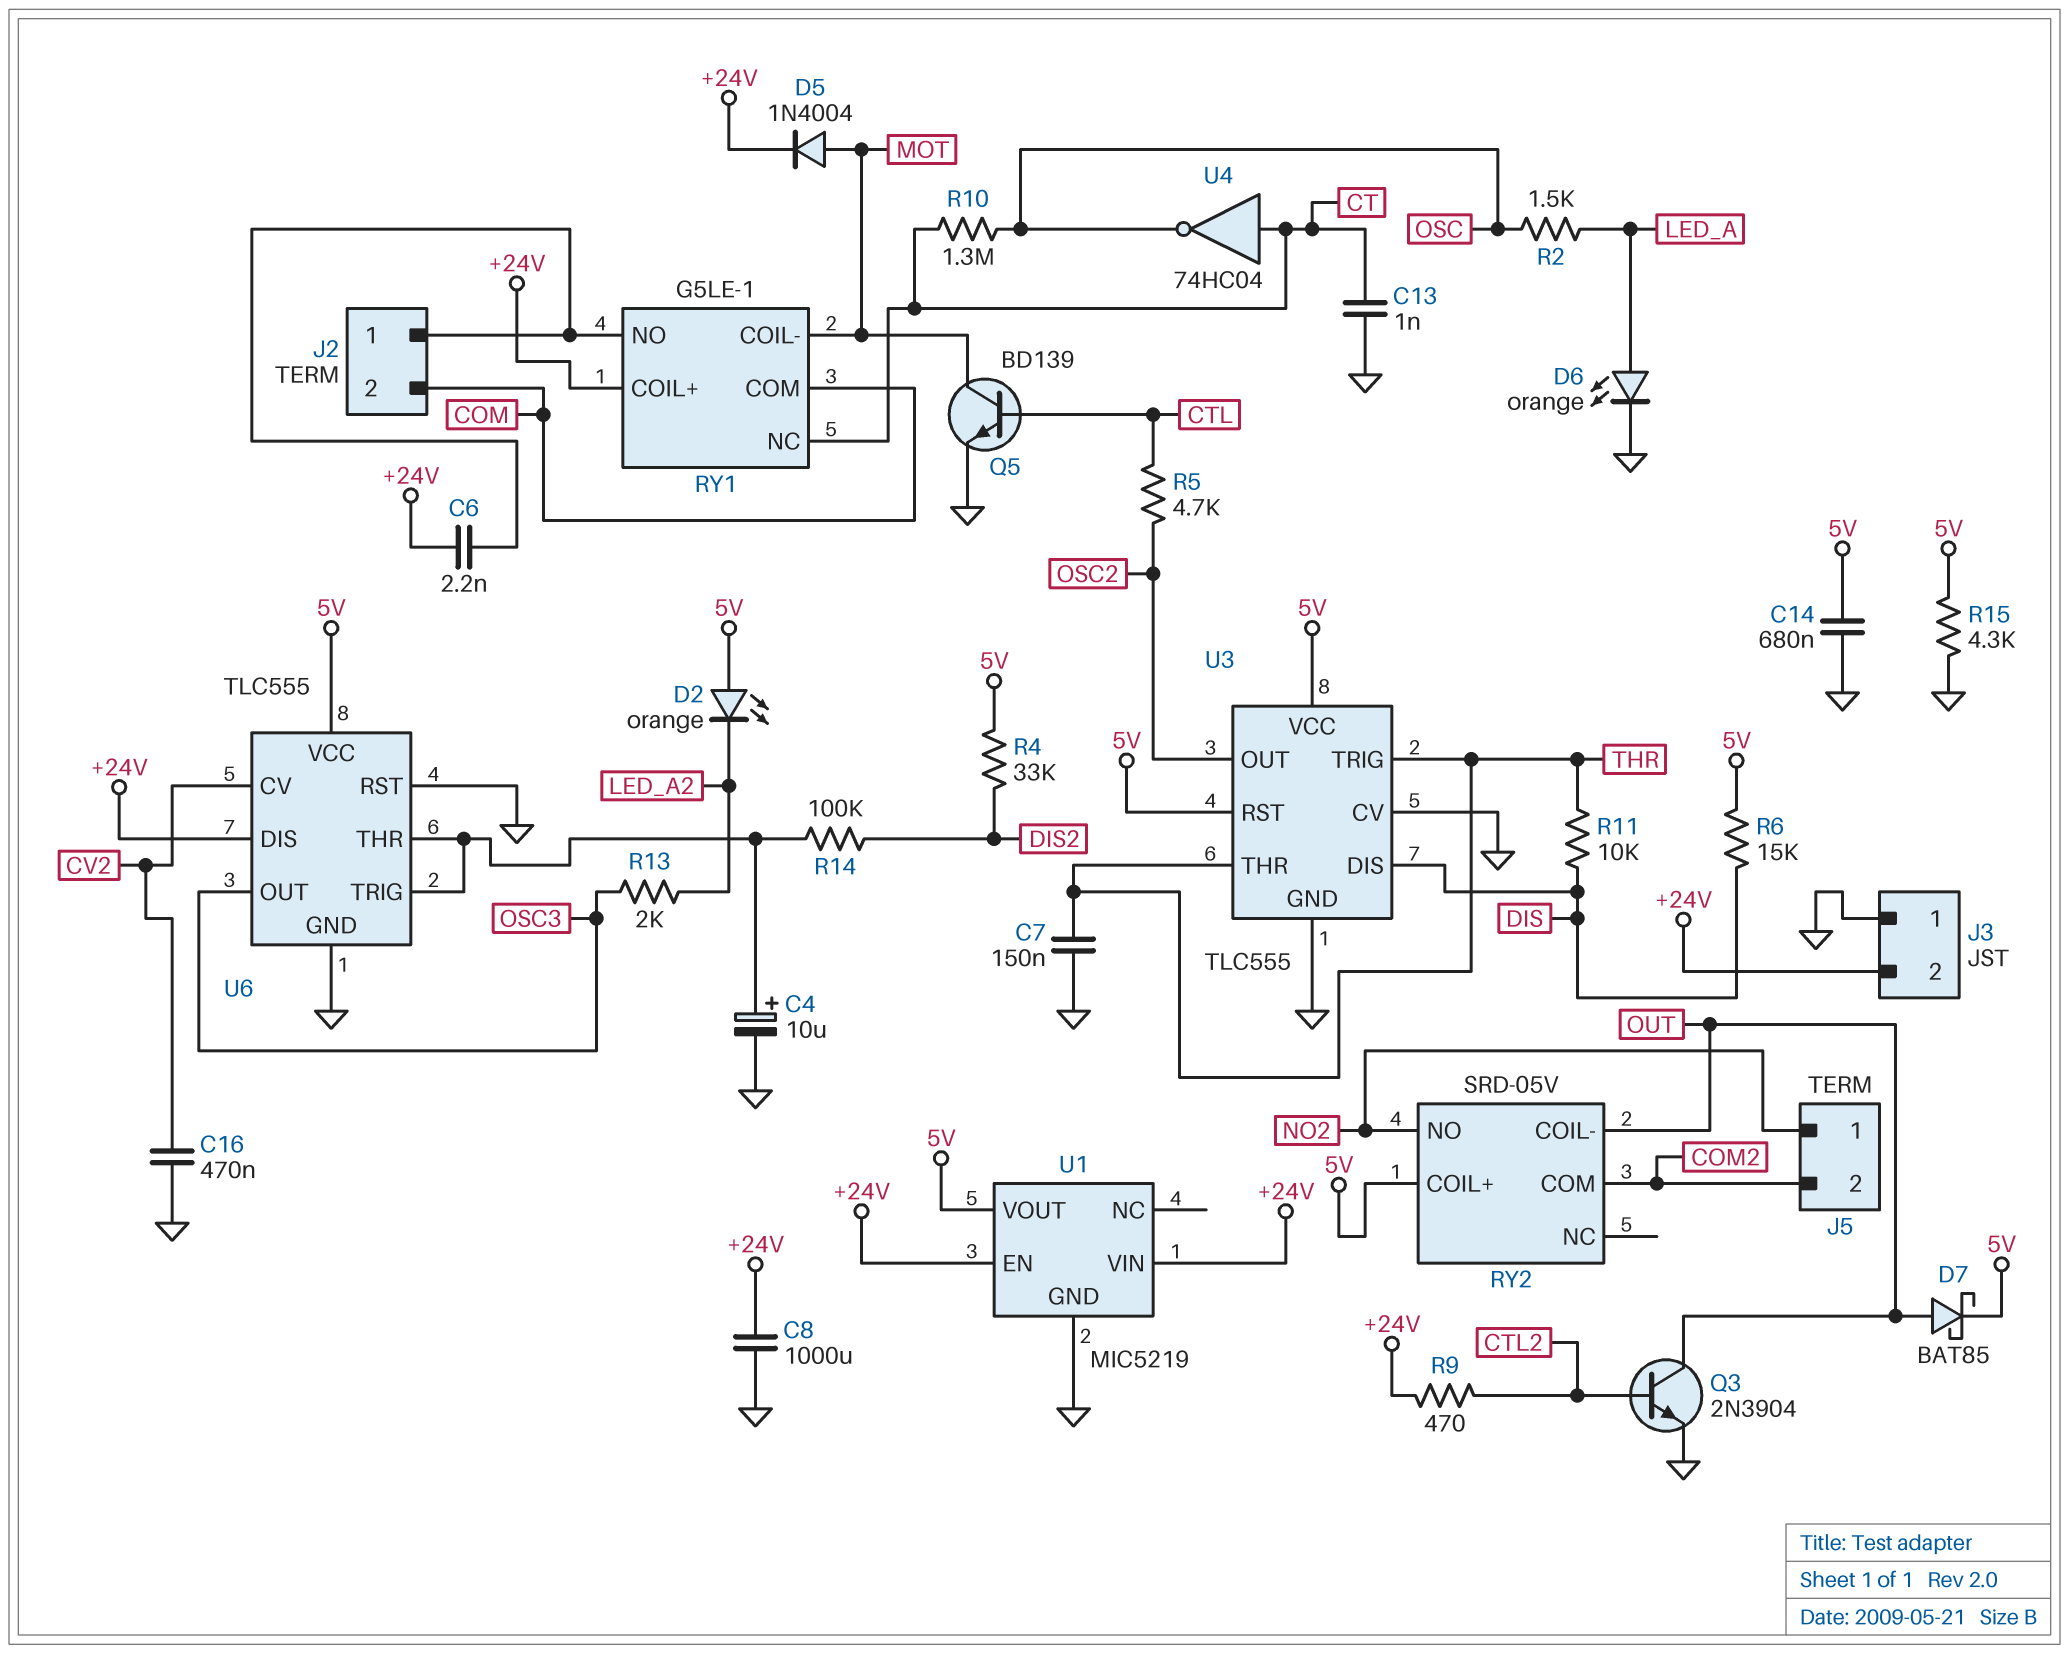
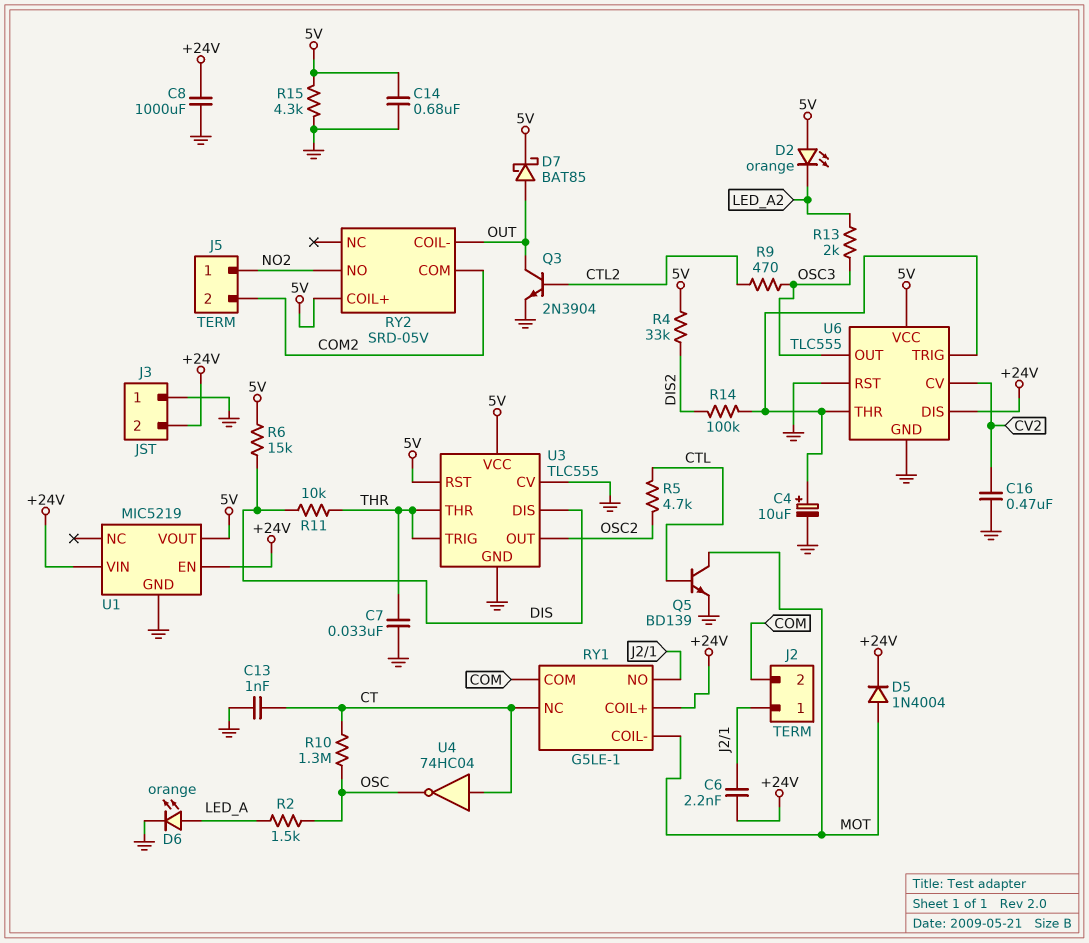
C7: 150nF (GND, THR) -> 33nF (GND, THR)
R9: 470 (+24V, CTL2) -> 470 (CTL2, OSC3)

